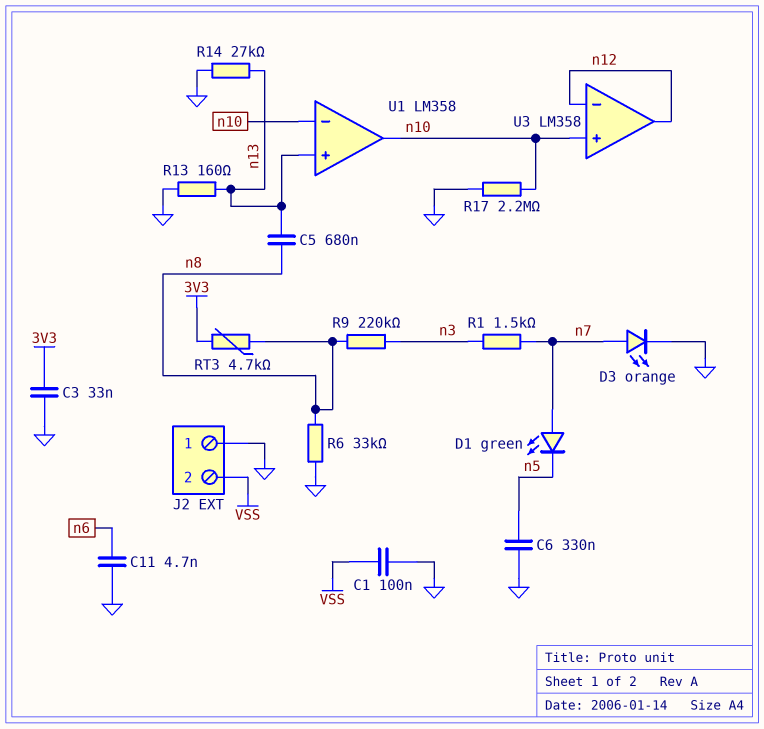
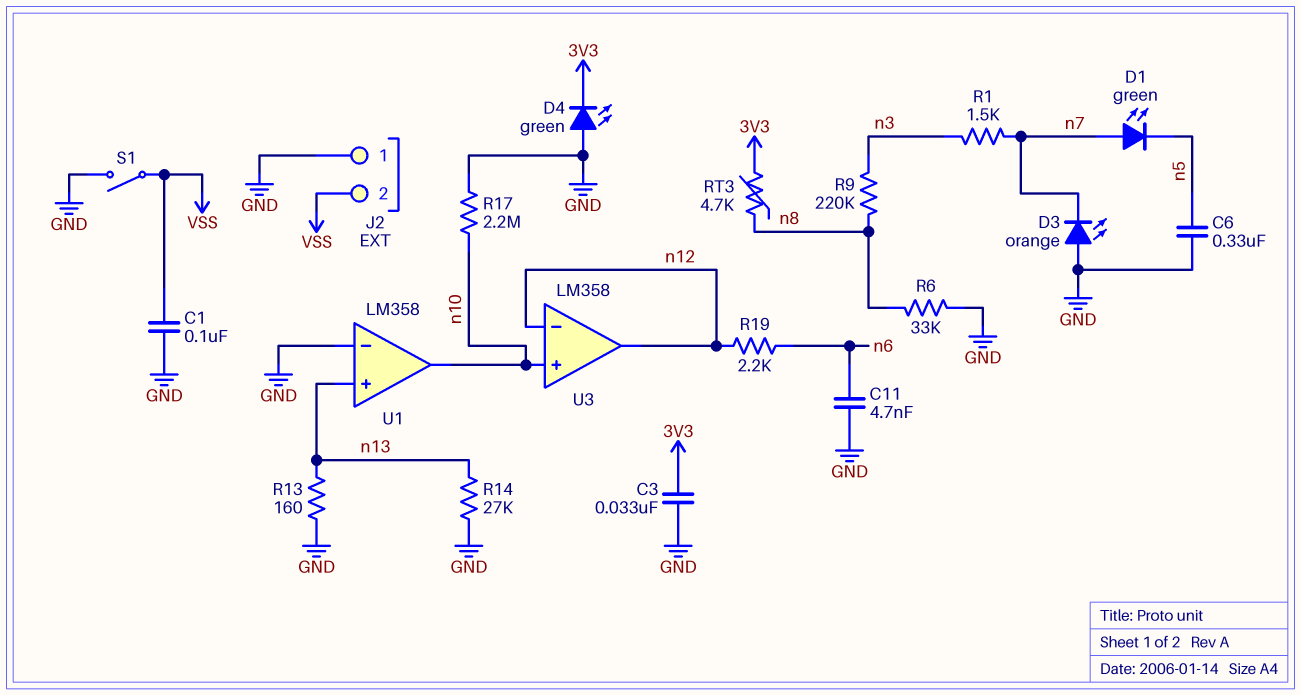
C5: 680nF (n8, n13) -> none
D3: LED orange (A n7, K GND) -> LED orange (A GND, K n7)
D4: none -> LED green (A GND, K 3V3)
R19: none -> 2.2k (n6, n12)
S1: none -> switch (GND, VSS)
U1 pin in-: n10 -> GND

